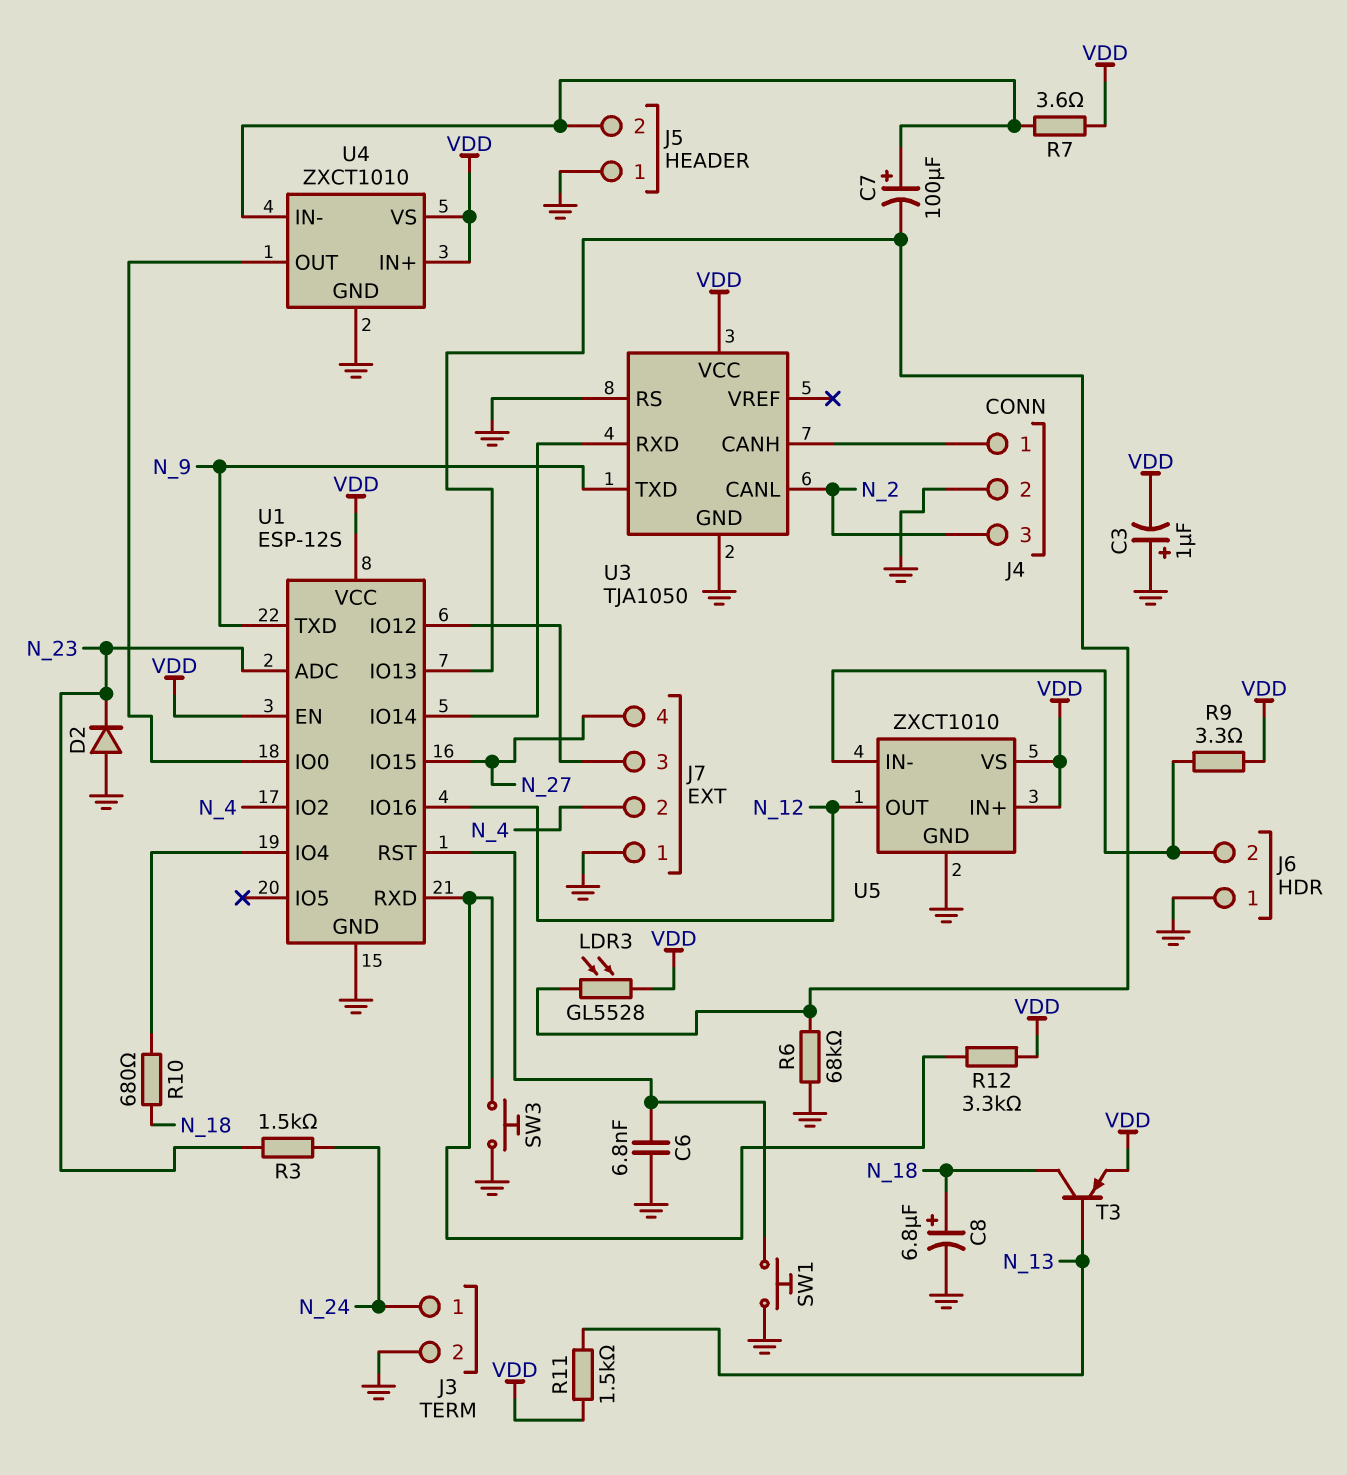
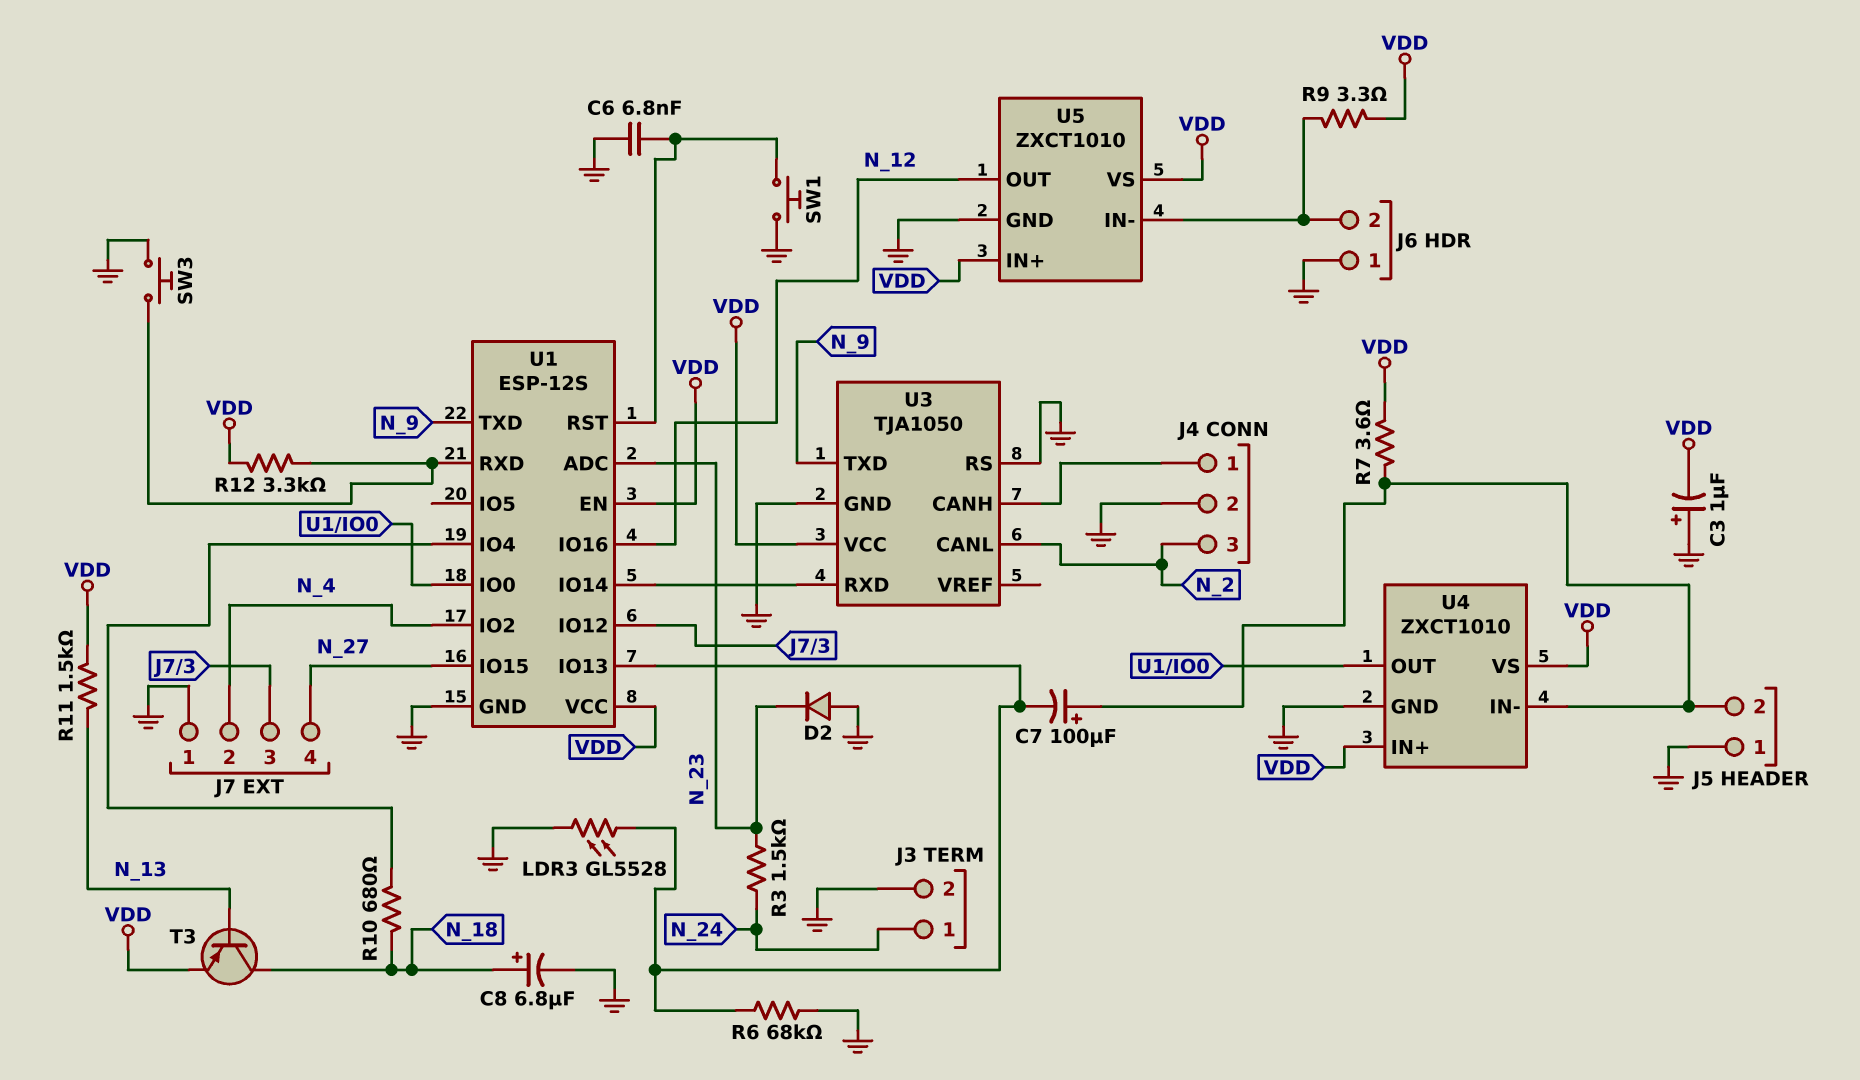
LDR3: GL5528 (U1/IO13, VDD) -> GL5528 (GND, U1/IO13)

